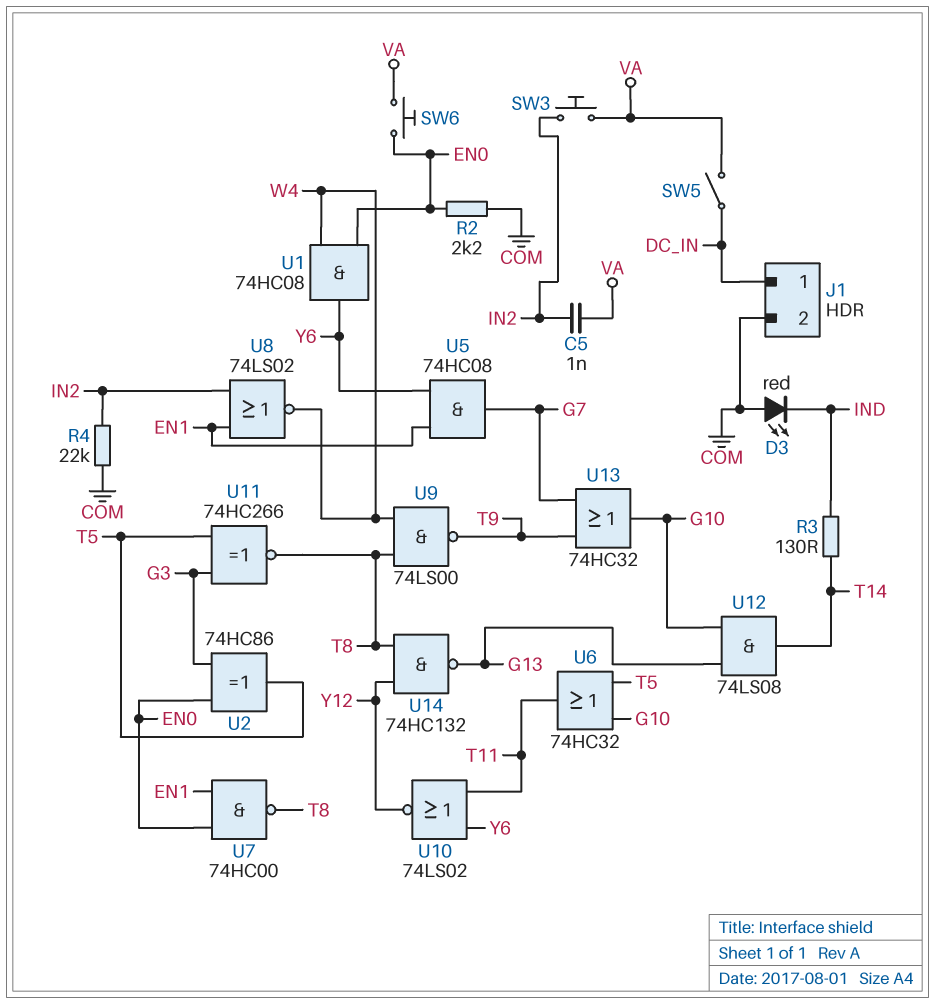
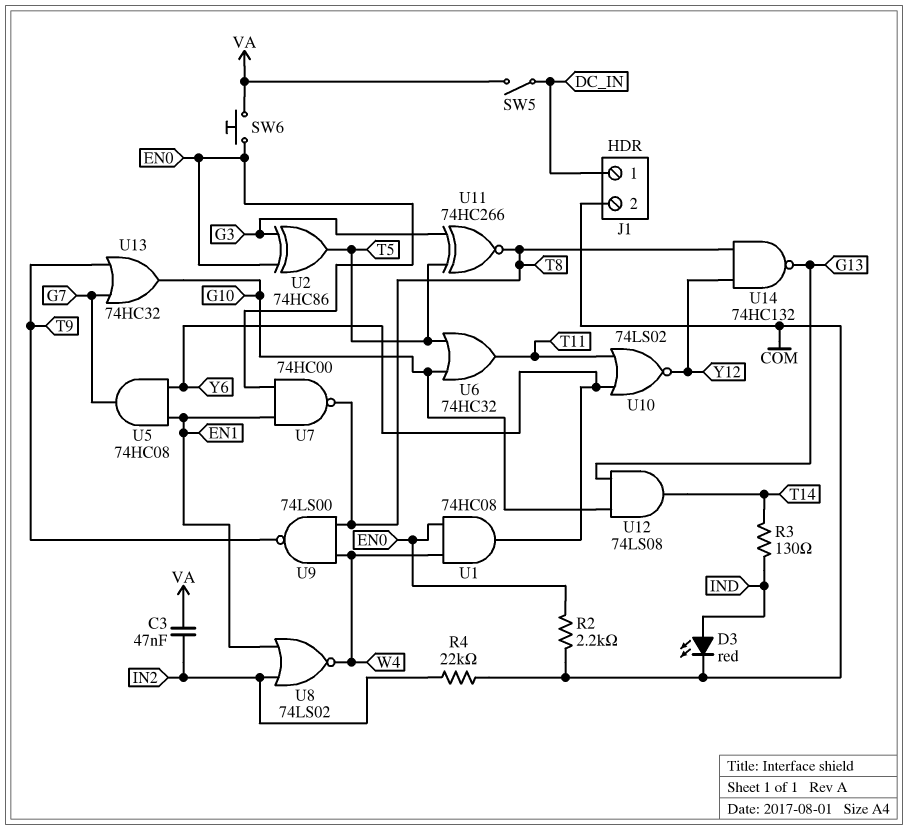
C3: none -> 47nF (IN2, VA)
C5: 1nF (IN2, VA) -> none
D3: LED red (A COM, K IND) -> LED red (A IND, K COM)
SW3: button (IN2, VA) -> none

